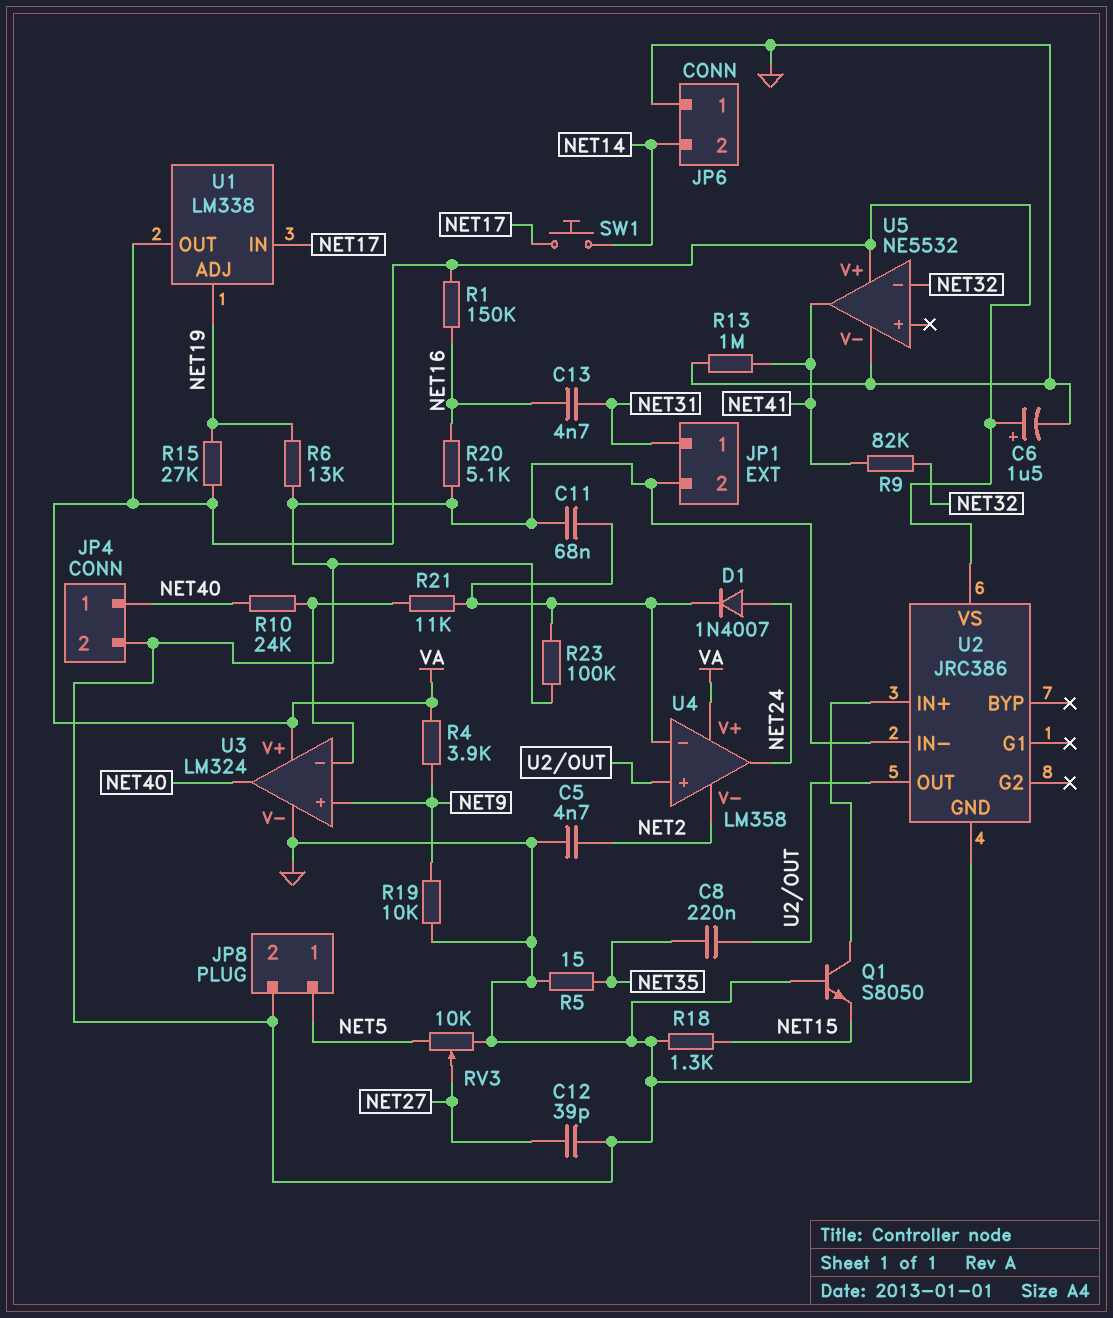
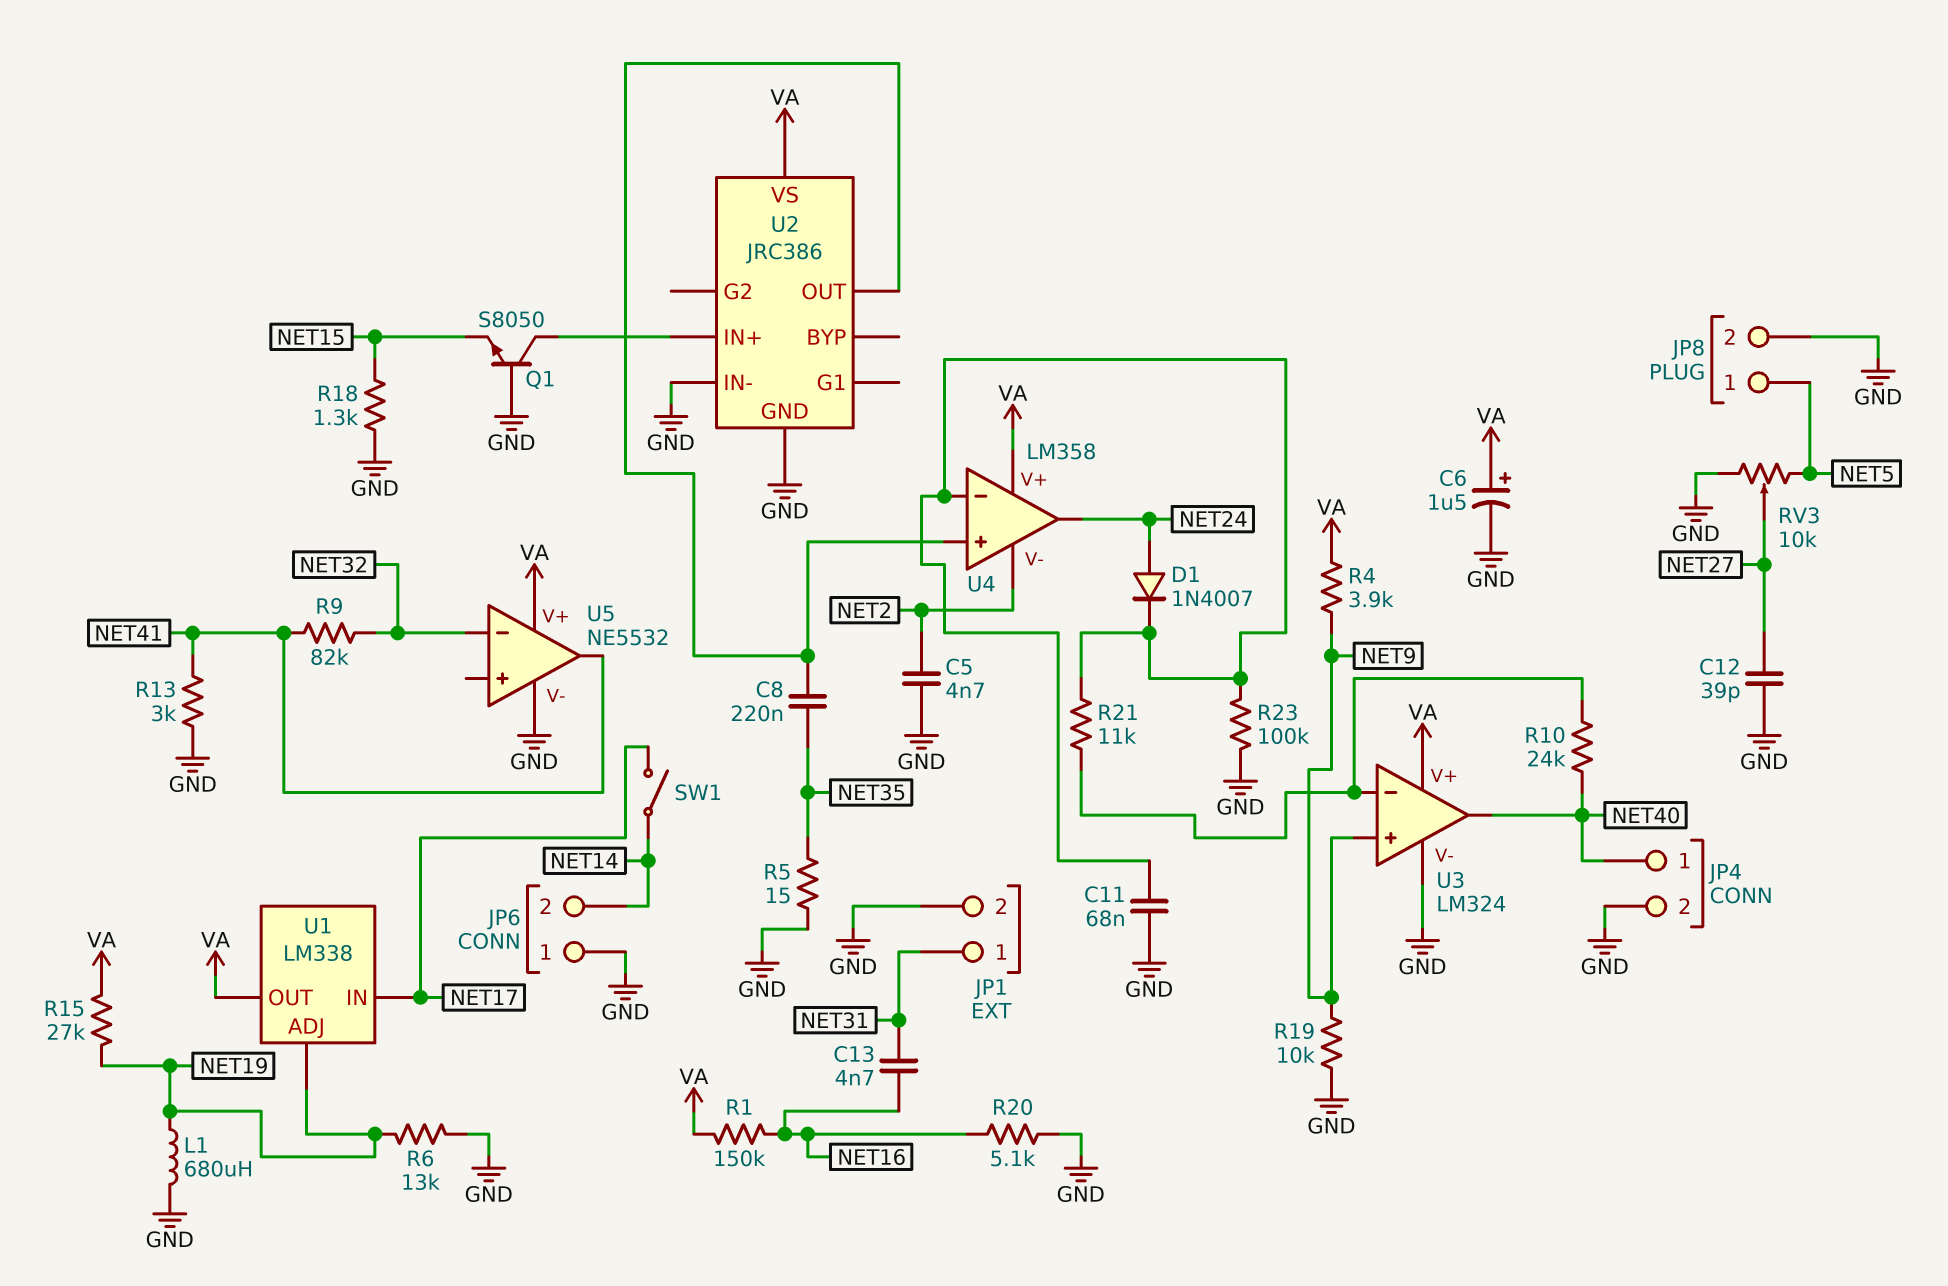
L1: none -> 680uH (GND, NET19)
R13: 1M (GND, NET41) -> 3k (GND, NET41)
SW1: button (NET14, NET17) -> switch (NET14, NET17)

